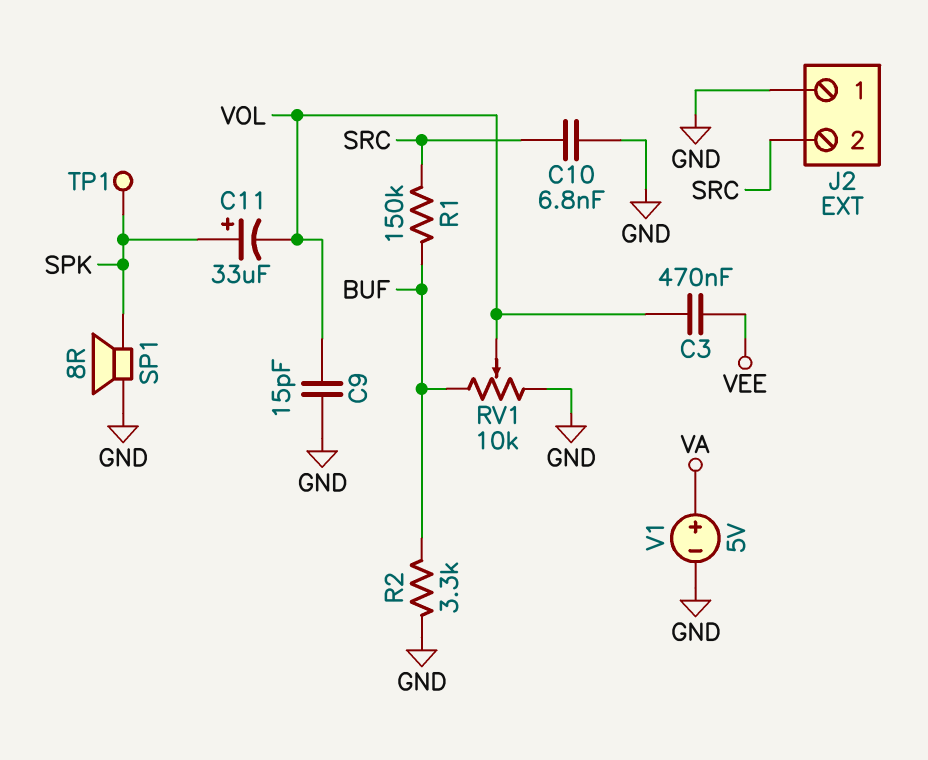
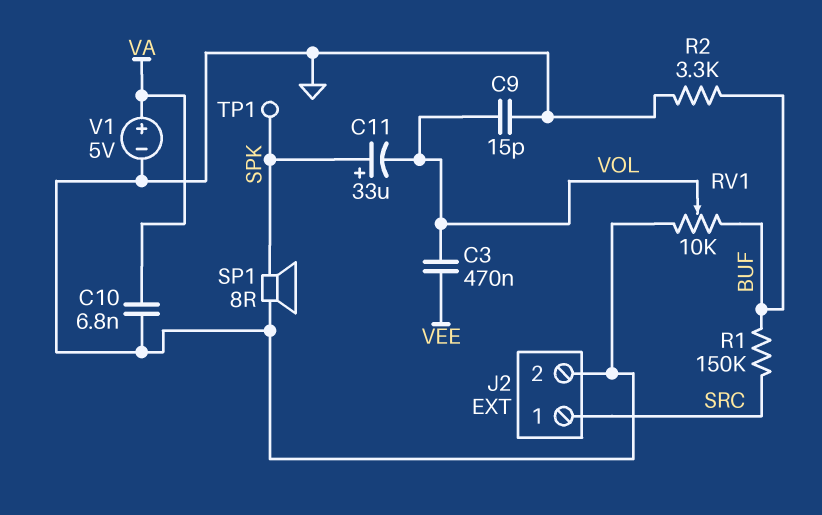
C10: 6.8nF (GND, SRC) -> 6.8nF (GND, VA)
J2 pin 1: GND -> SRC
J2 pin 2: SRC -> GND

